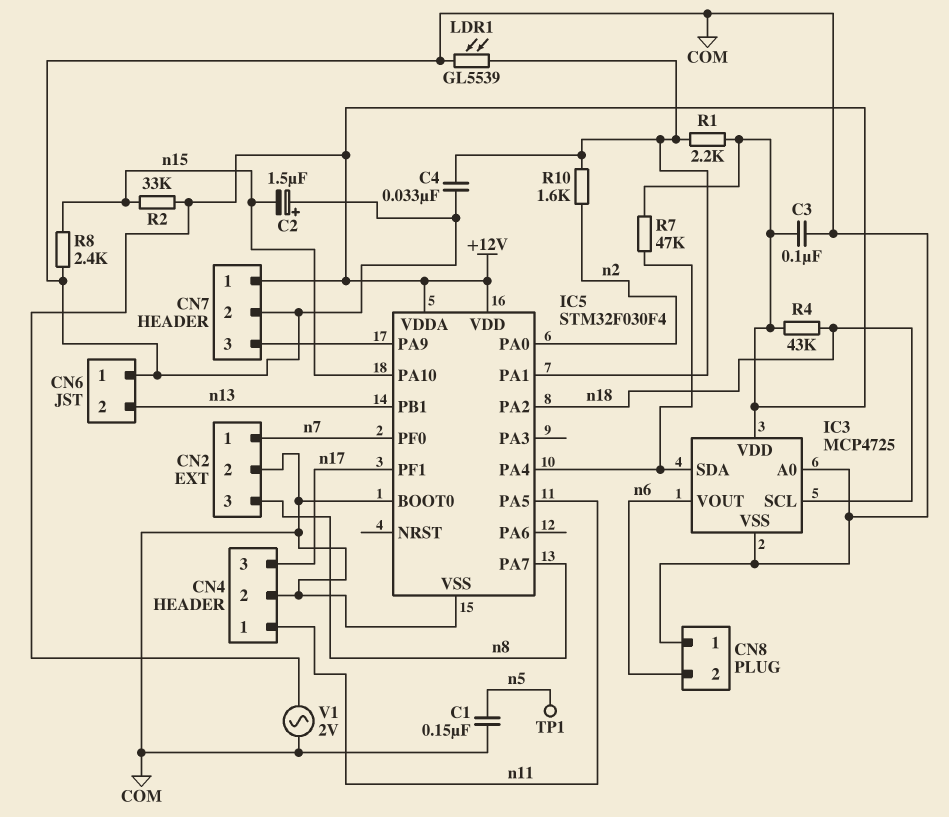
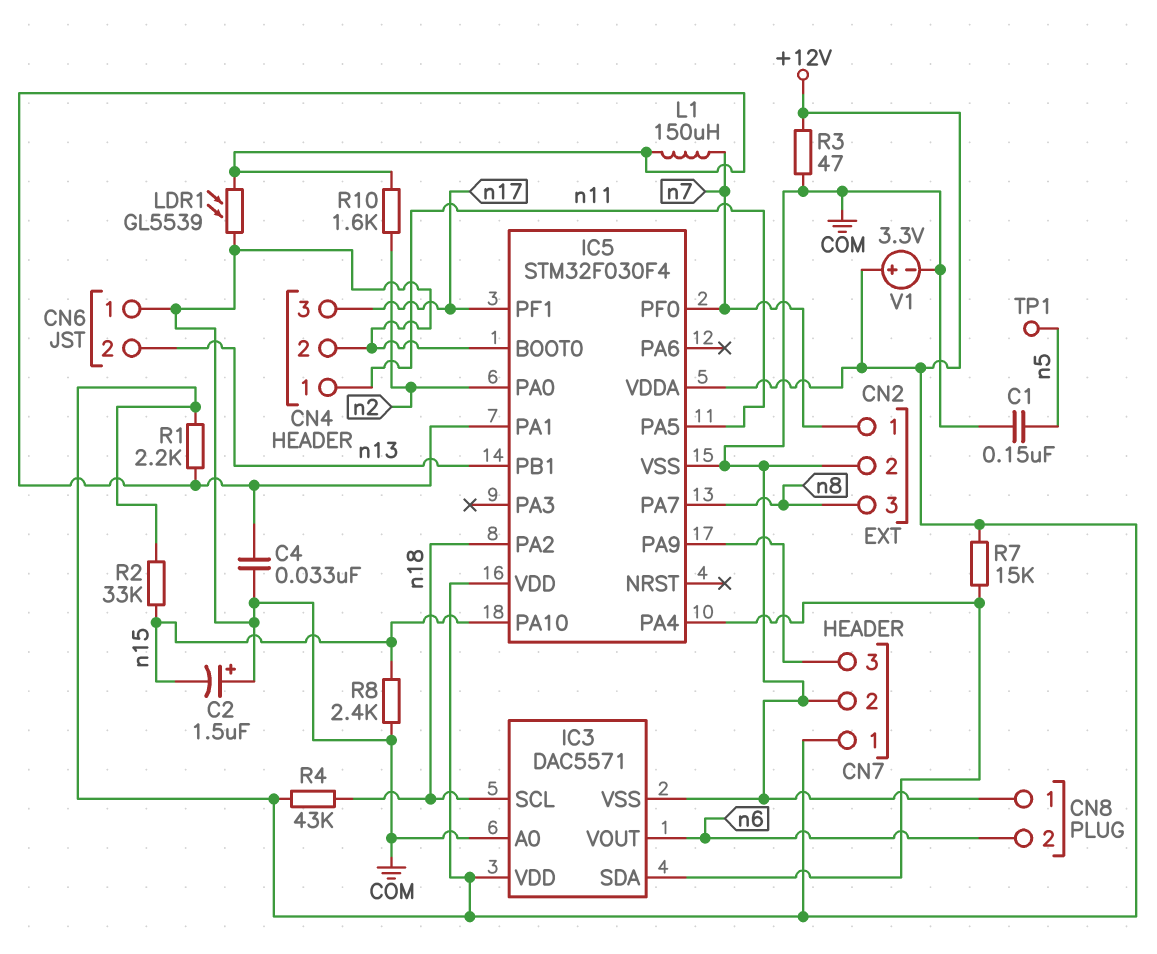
C3: 100nF (+12V, COM) -> none
IC3: MCP4725 -> DAC5571
L1: none -> 150uH (IC5/PA1, n7)
R3: none -> 47 (+12V, COM)
R7: 47k (+12V, IC3/SDA) -> 15k (+12V, IC3/SDA)
V1: AC 2V (+12V, COM) -> 3.3V (plus +12V, minus COM)

